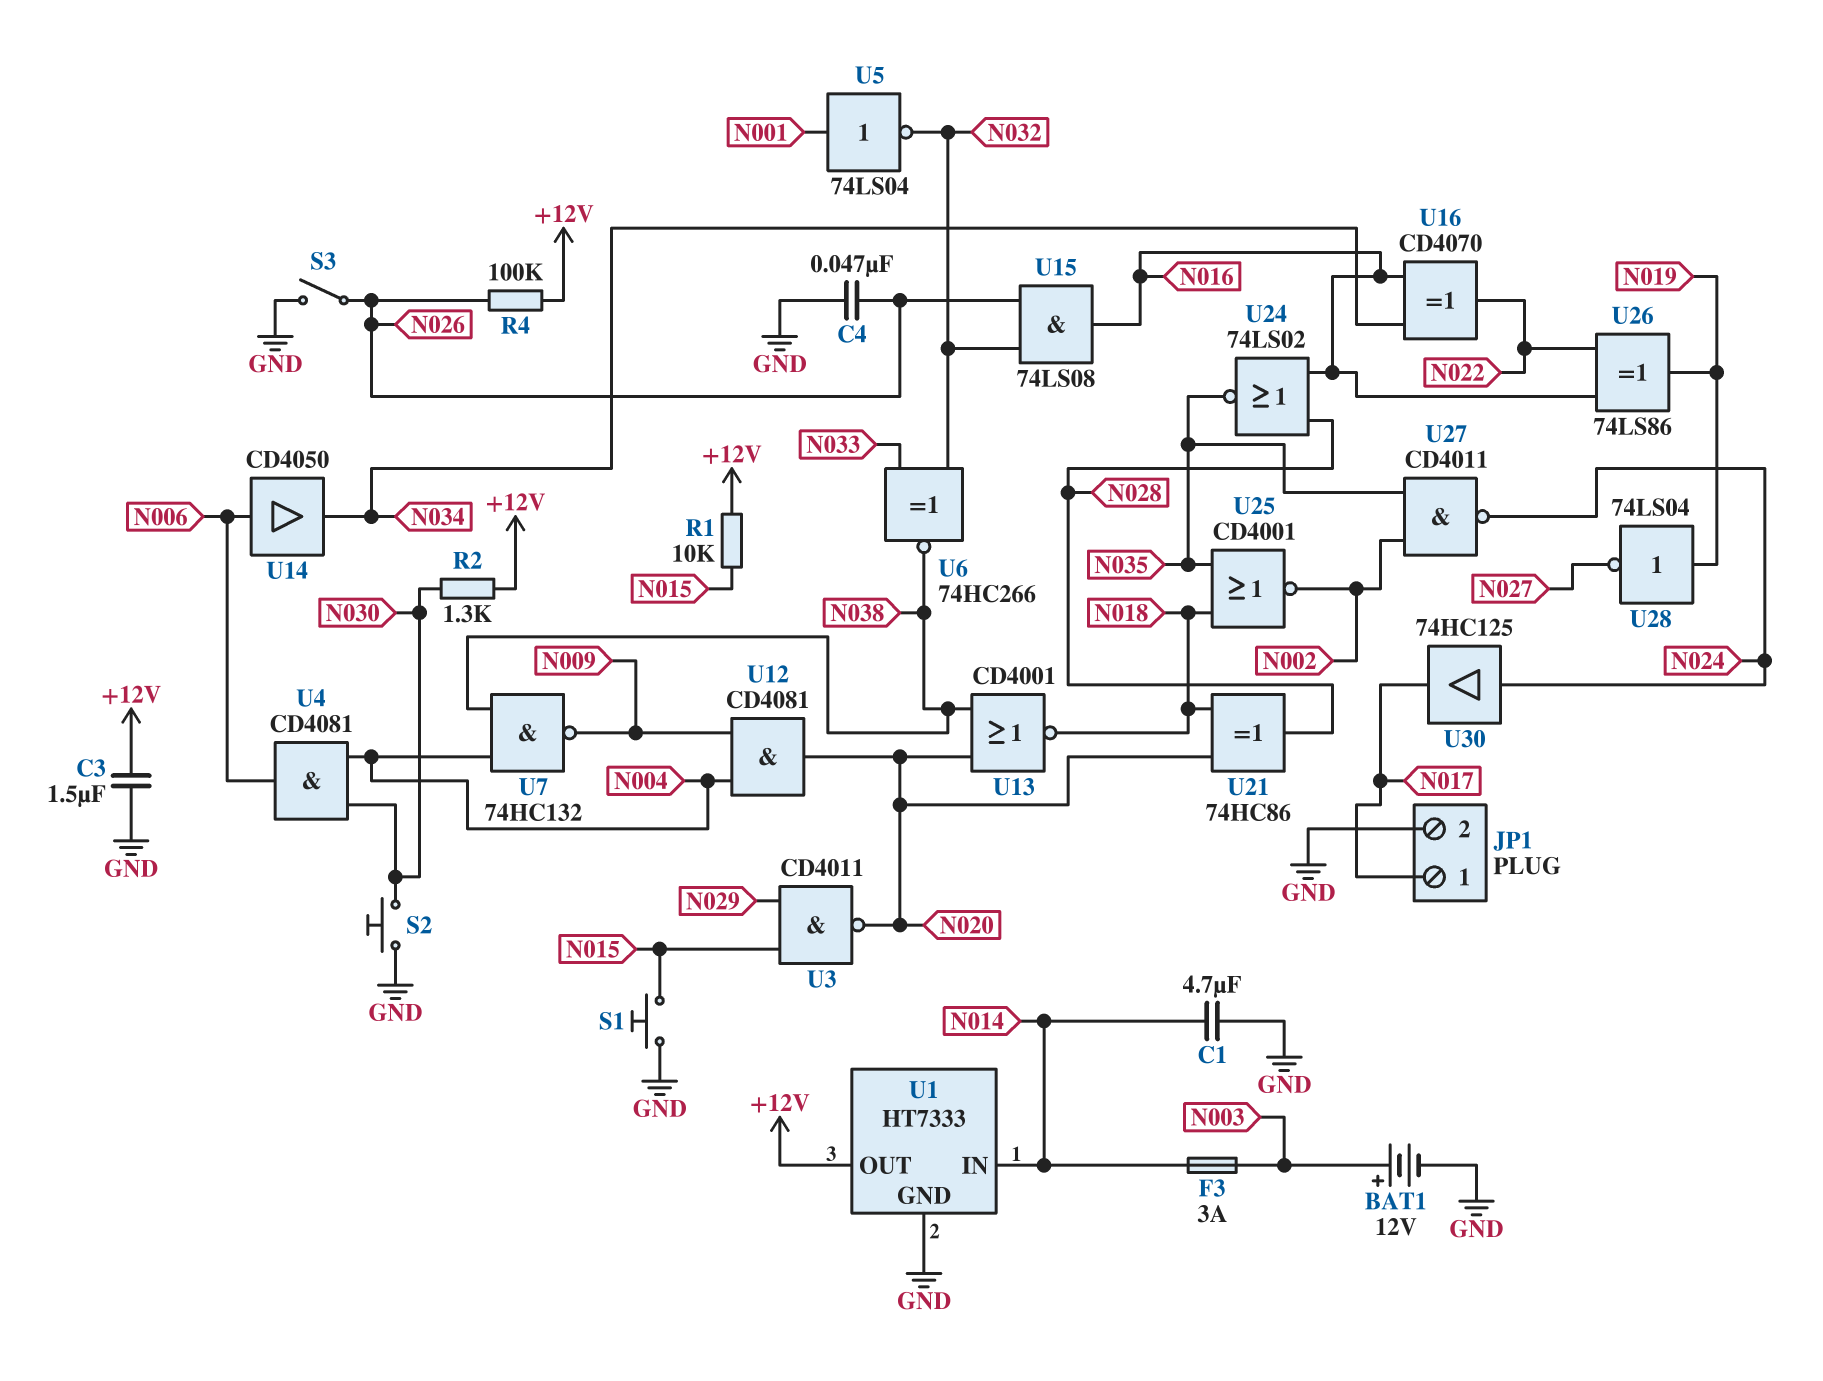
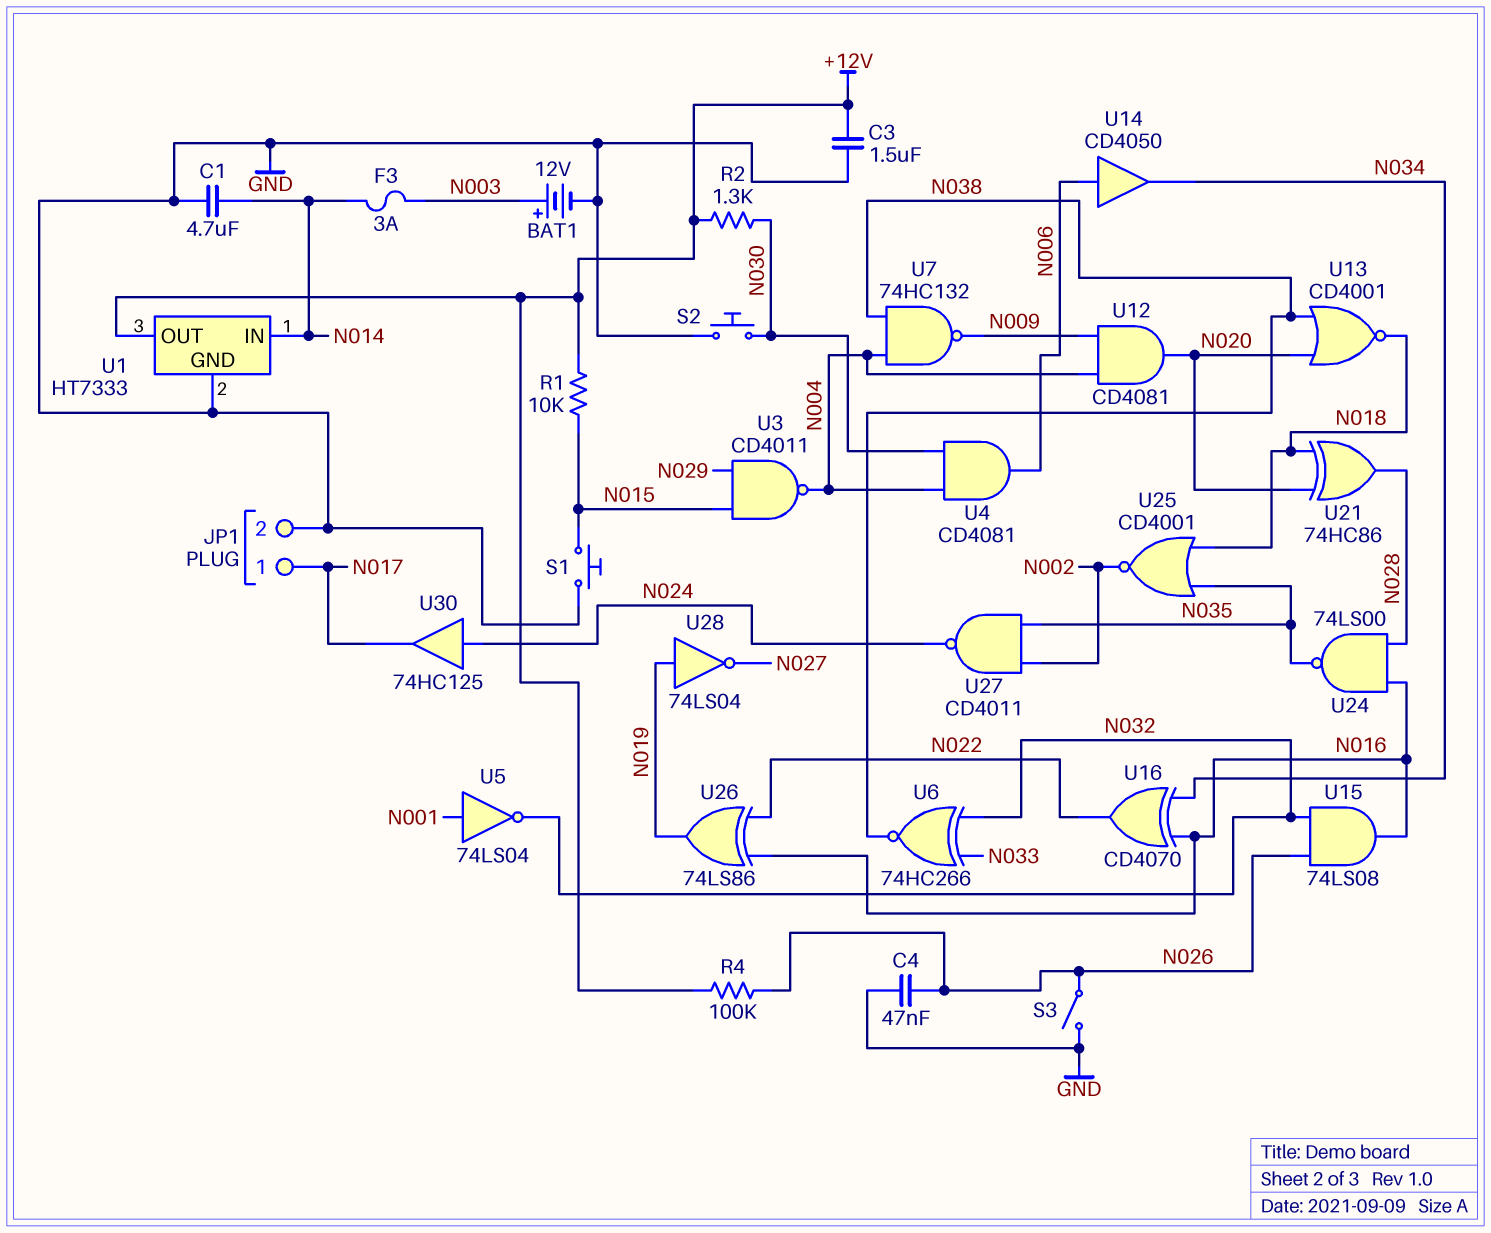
U3: NAND CD4011 (in N015, in N029, out N020) -> NAND CD4011 (in N015, in N029, out N004)
U24: NOR 74LS02 (in N016, in N028, out N035) -> NAND 74LS00 (in N016, in N028, out N035)

